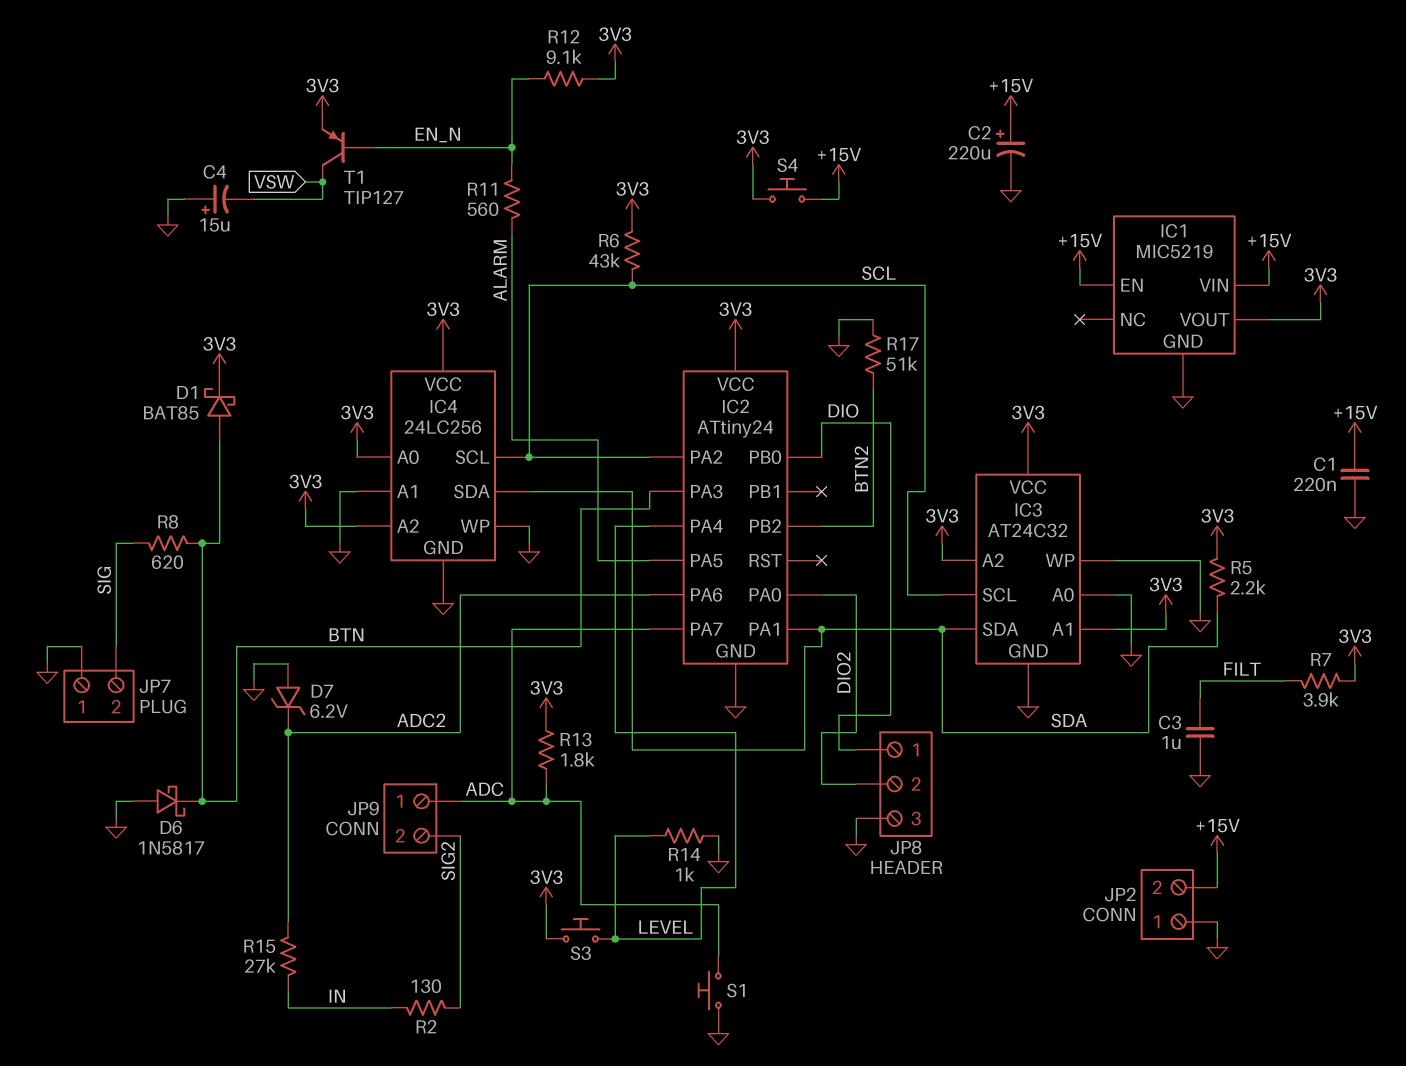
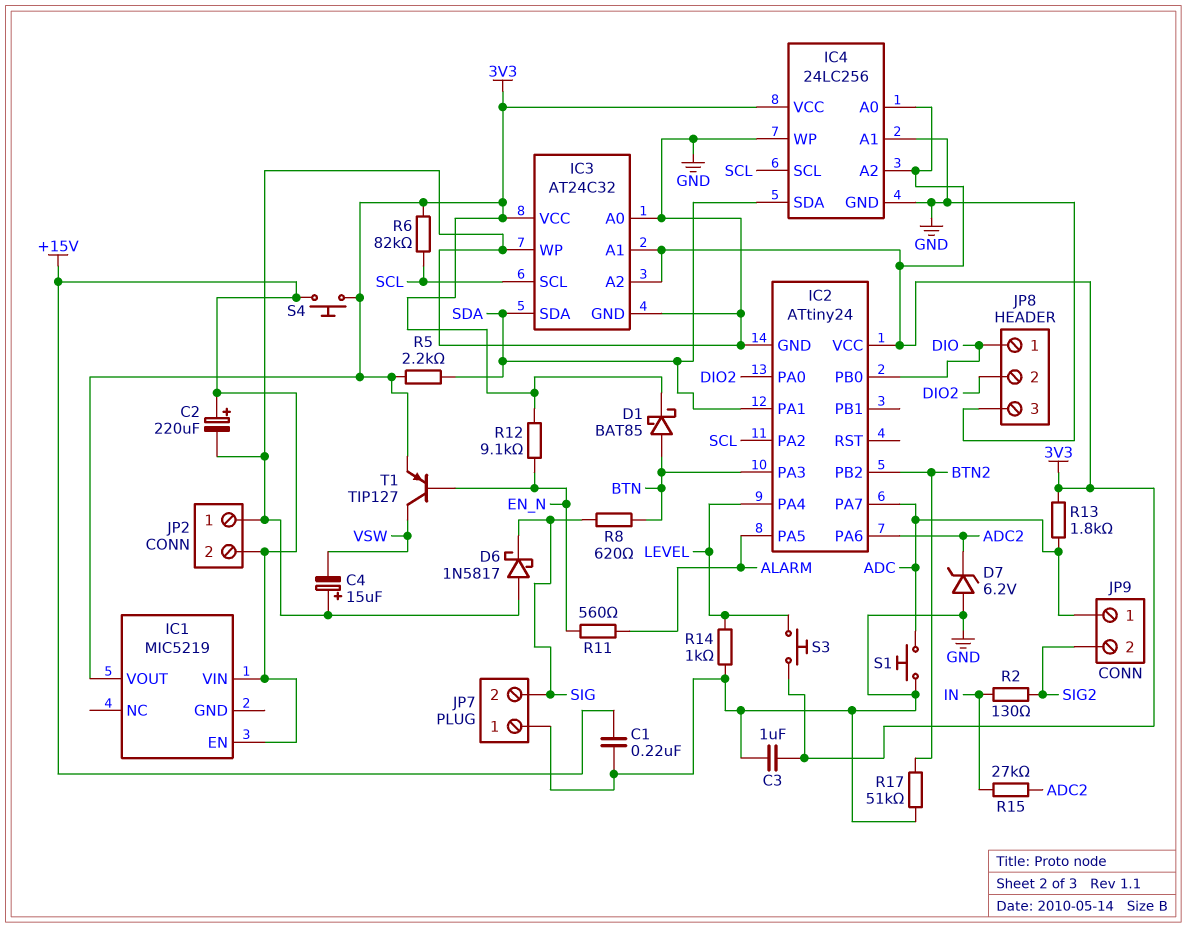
C3: 1uF (FILT, GND) -> 1uF (3V3, GND)
D6: schottky 1N5817 (A GND, K BTN) -> schottky 1N5817 (A GND, K SIG)
IC1 pin GND: GND -> none
R6: 43k (3V3, SCL) -> 82k (3V3, SCL)
R7: 3.9k (3V3, FILT) -> none

